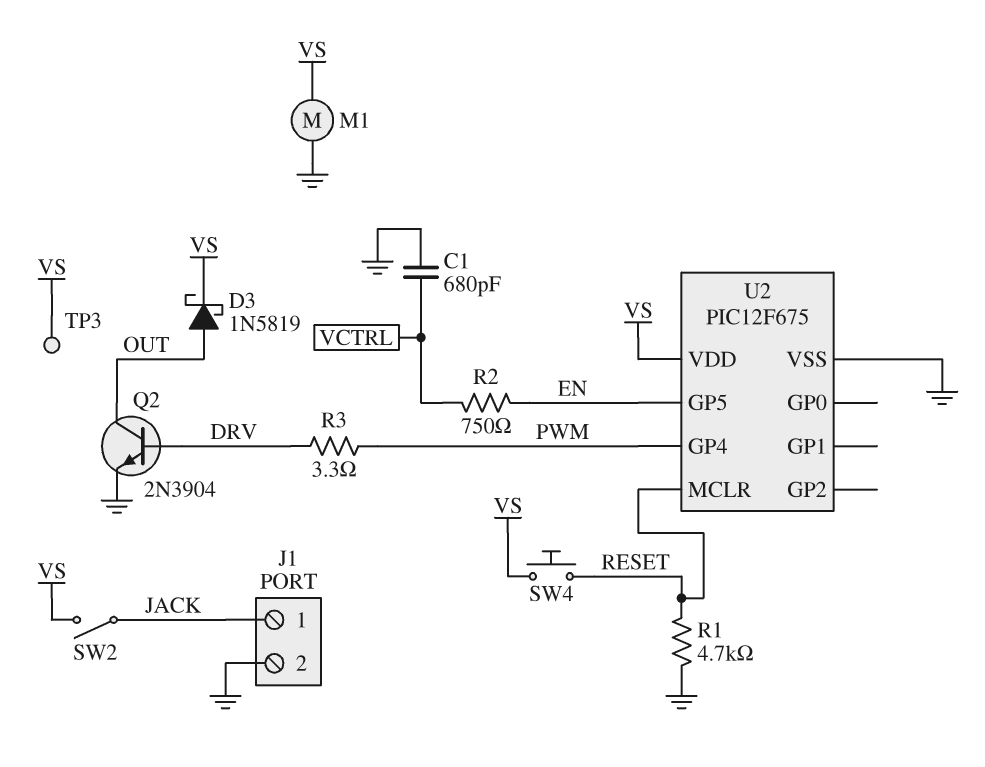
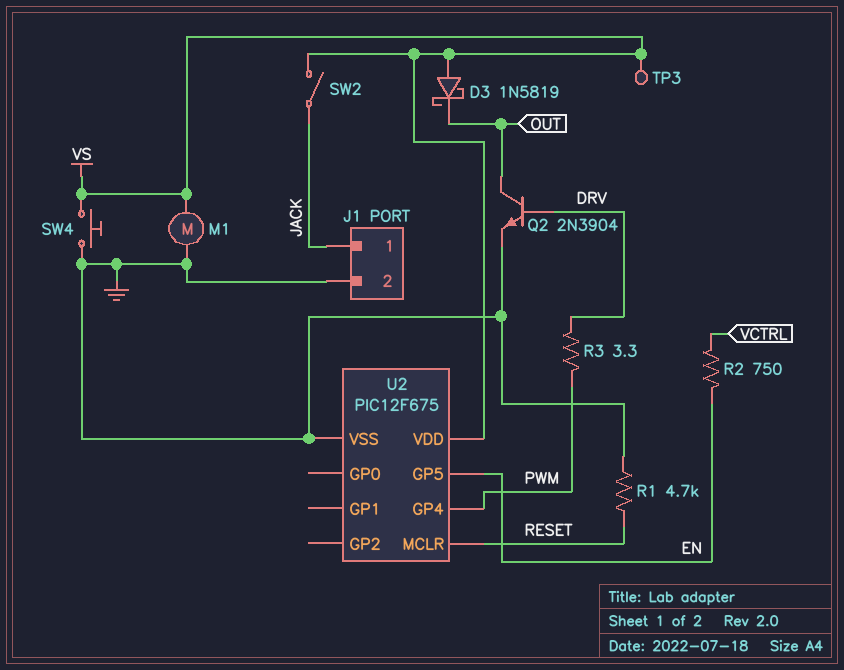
C1: 680pF (GND, VCTRL) -> none
D3: schottky 1N5819 (A OUT, K VS) -> schottky 1N5819 (A VS, K OUT)
SW4: button (RESET, VS) -> button (GND, VS)

